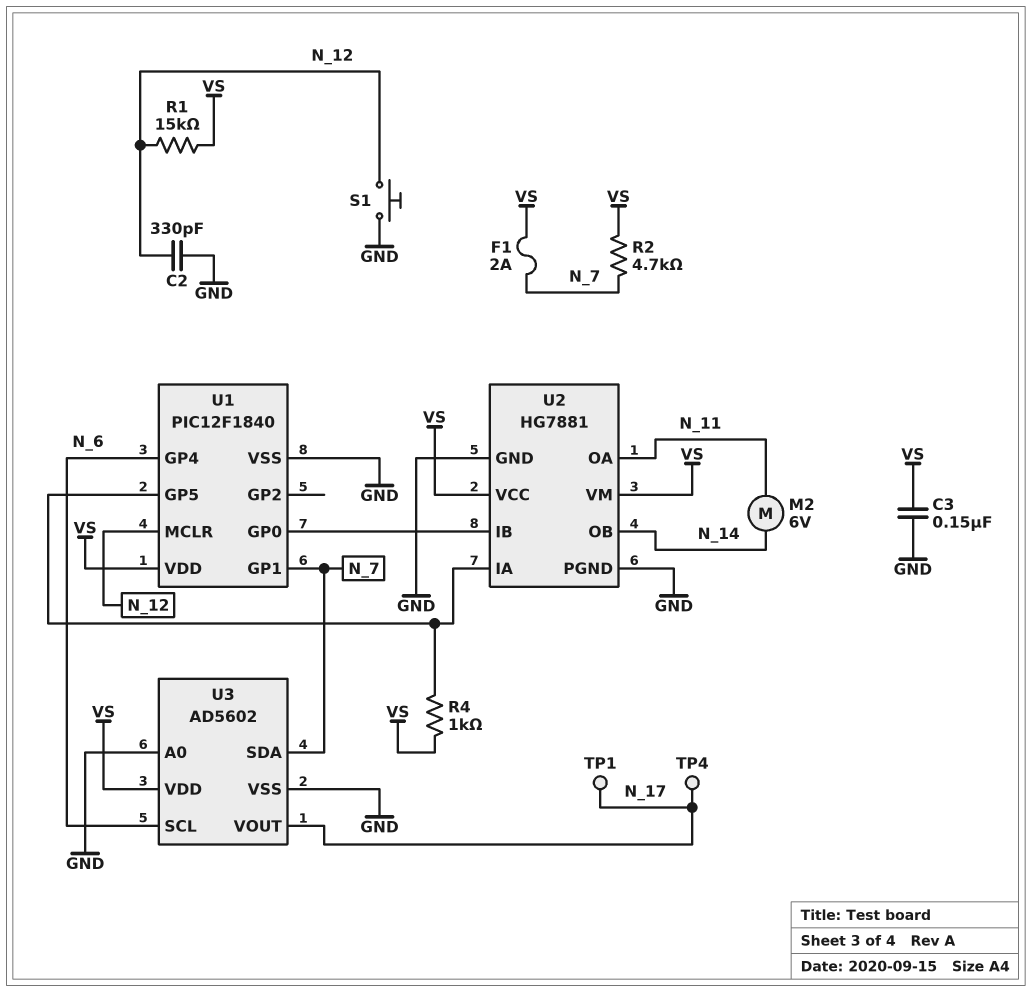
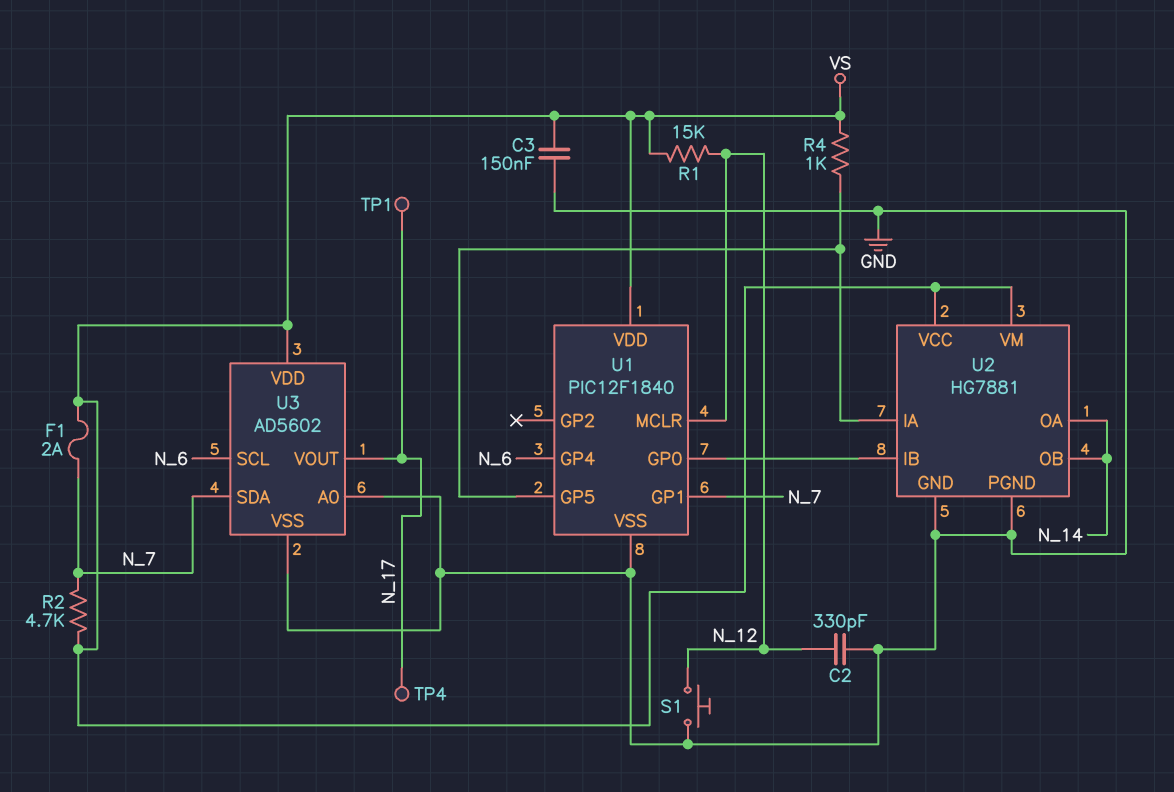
M2: motor 6V (N_11, N_14) -> none
U2 pin OA: N_11 -> N_14

